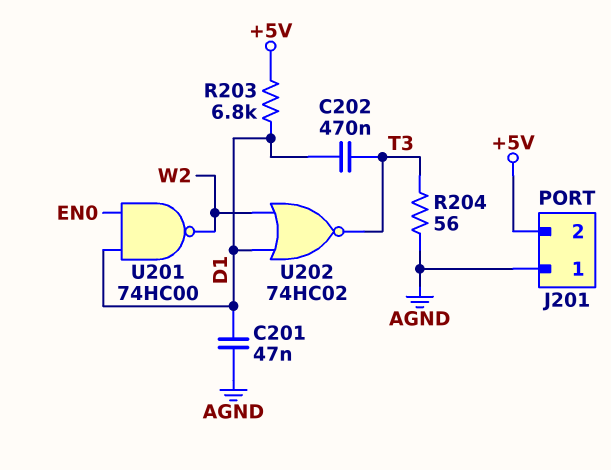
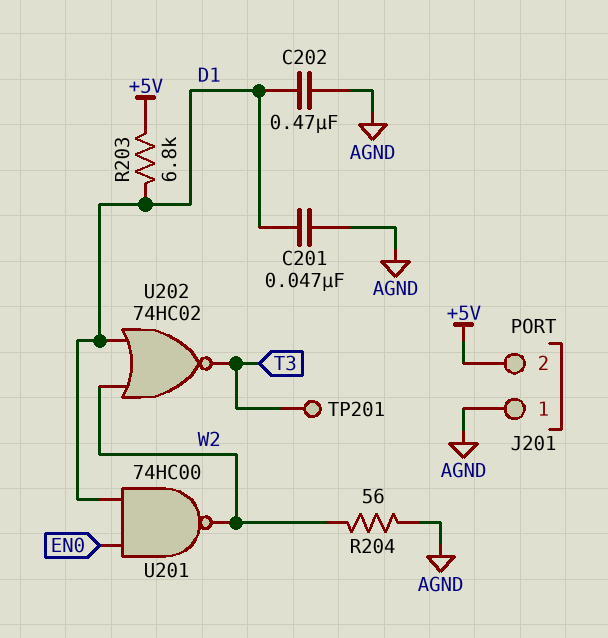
C202: 470nF (D1, T3) -> 470nF (AGND, D1)
R204: 56 (AGND, T3) -> 56 (AGND, W2)
TP201: none -> test point (T3)

